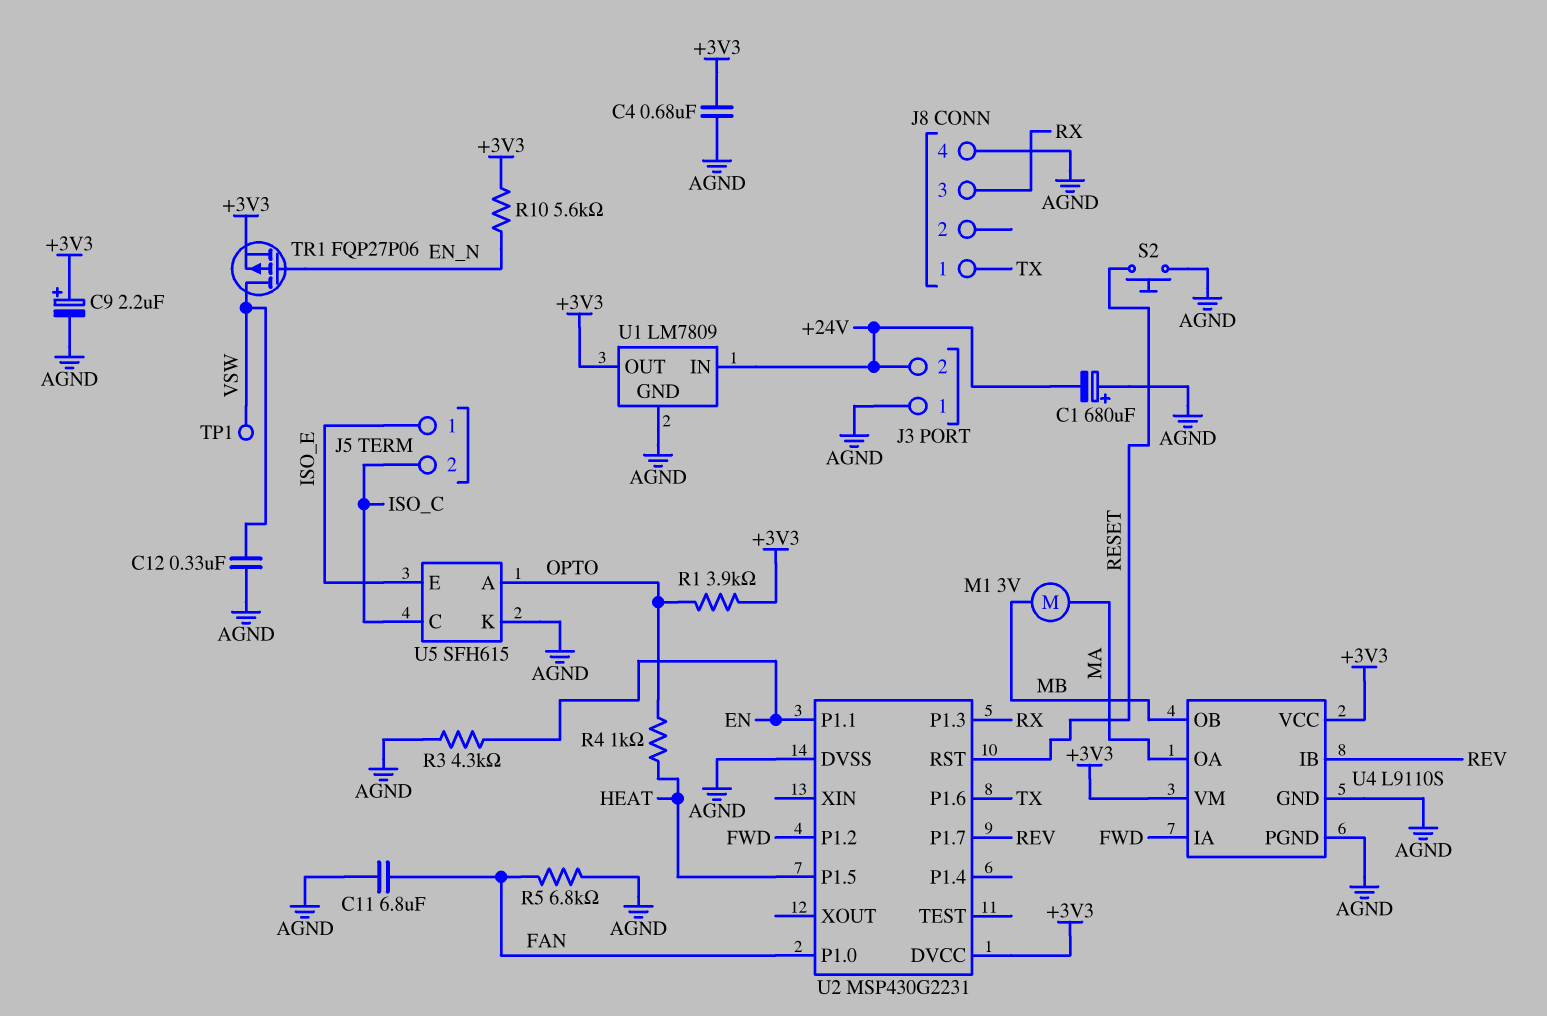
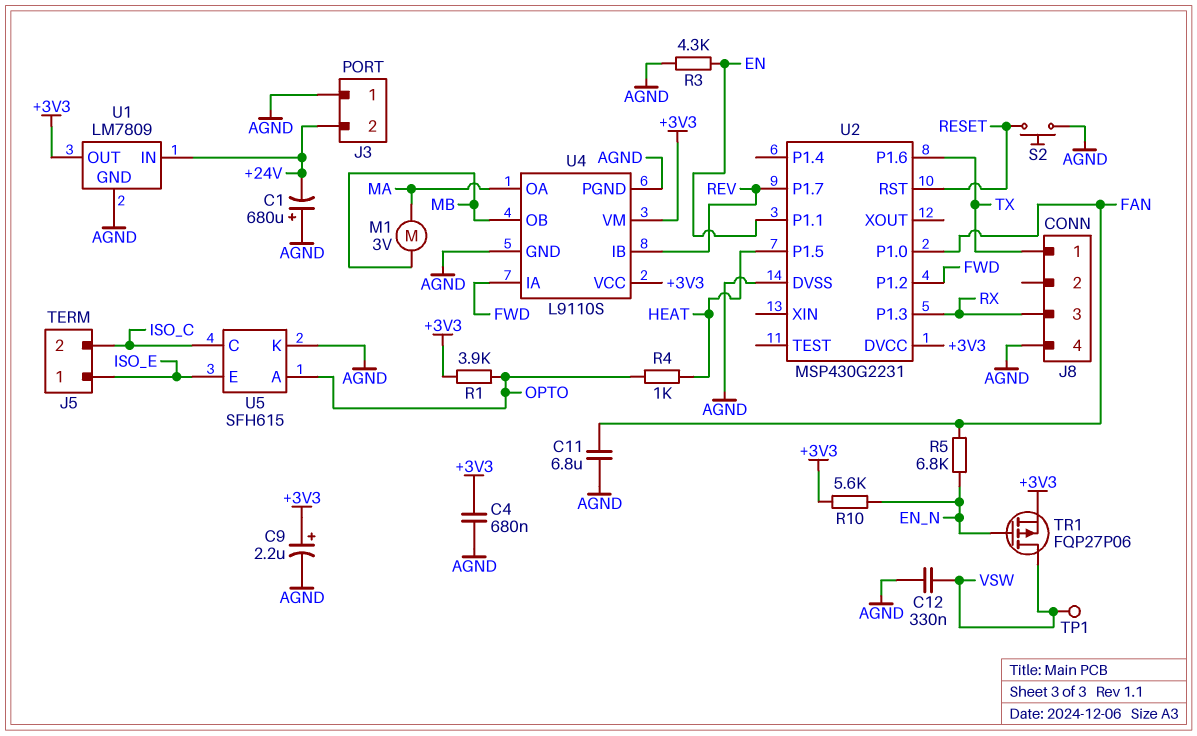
R5: 6.8k (AGND, FAN) -> 6.8k (EN_N, FAN)

